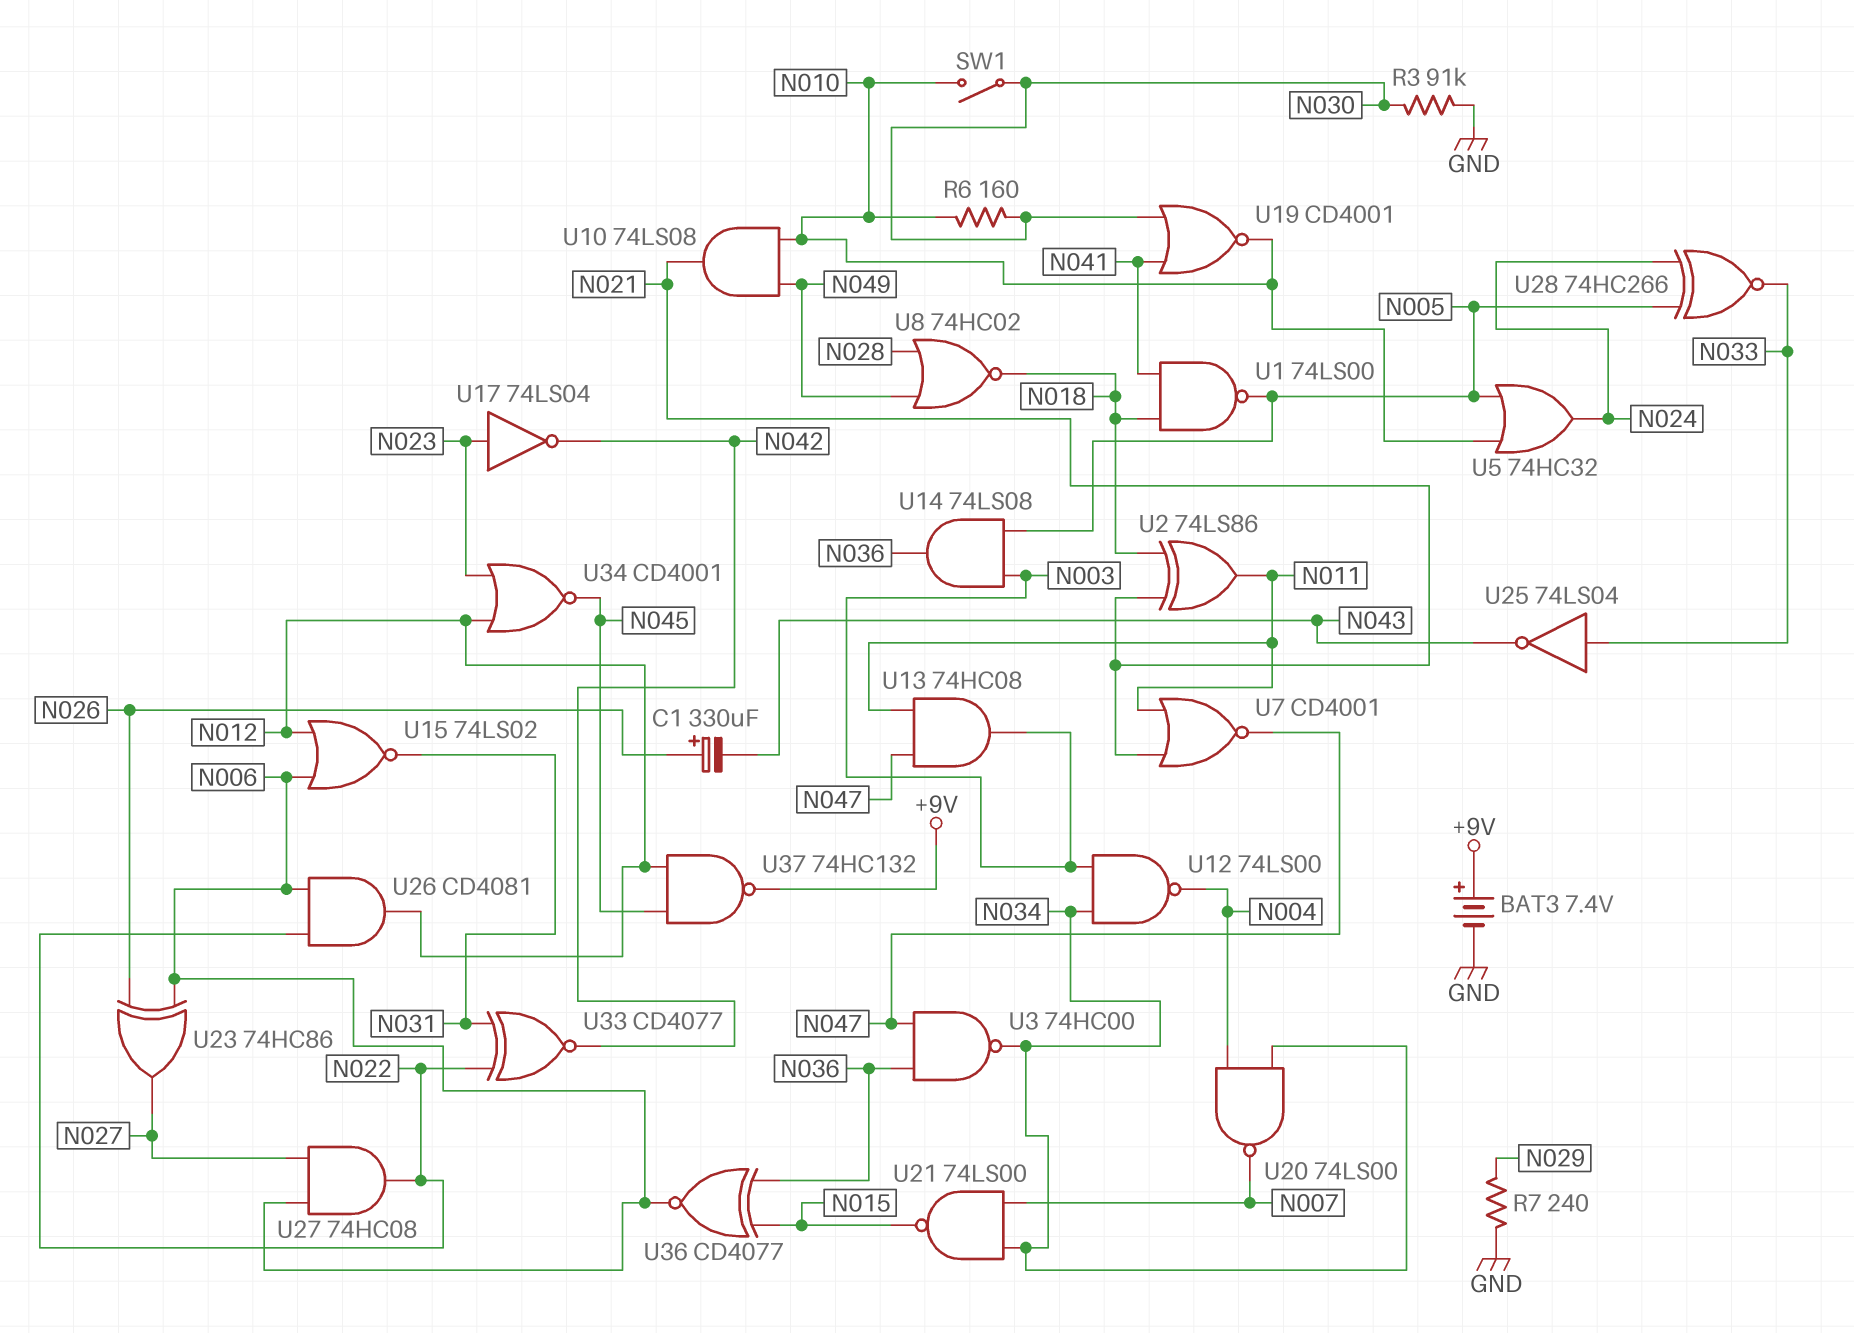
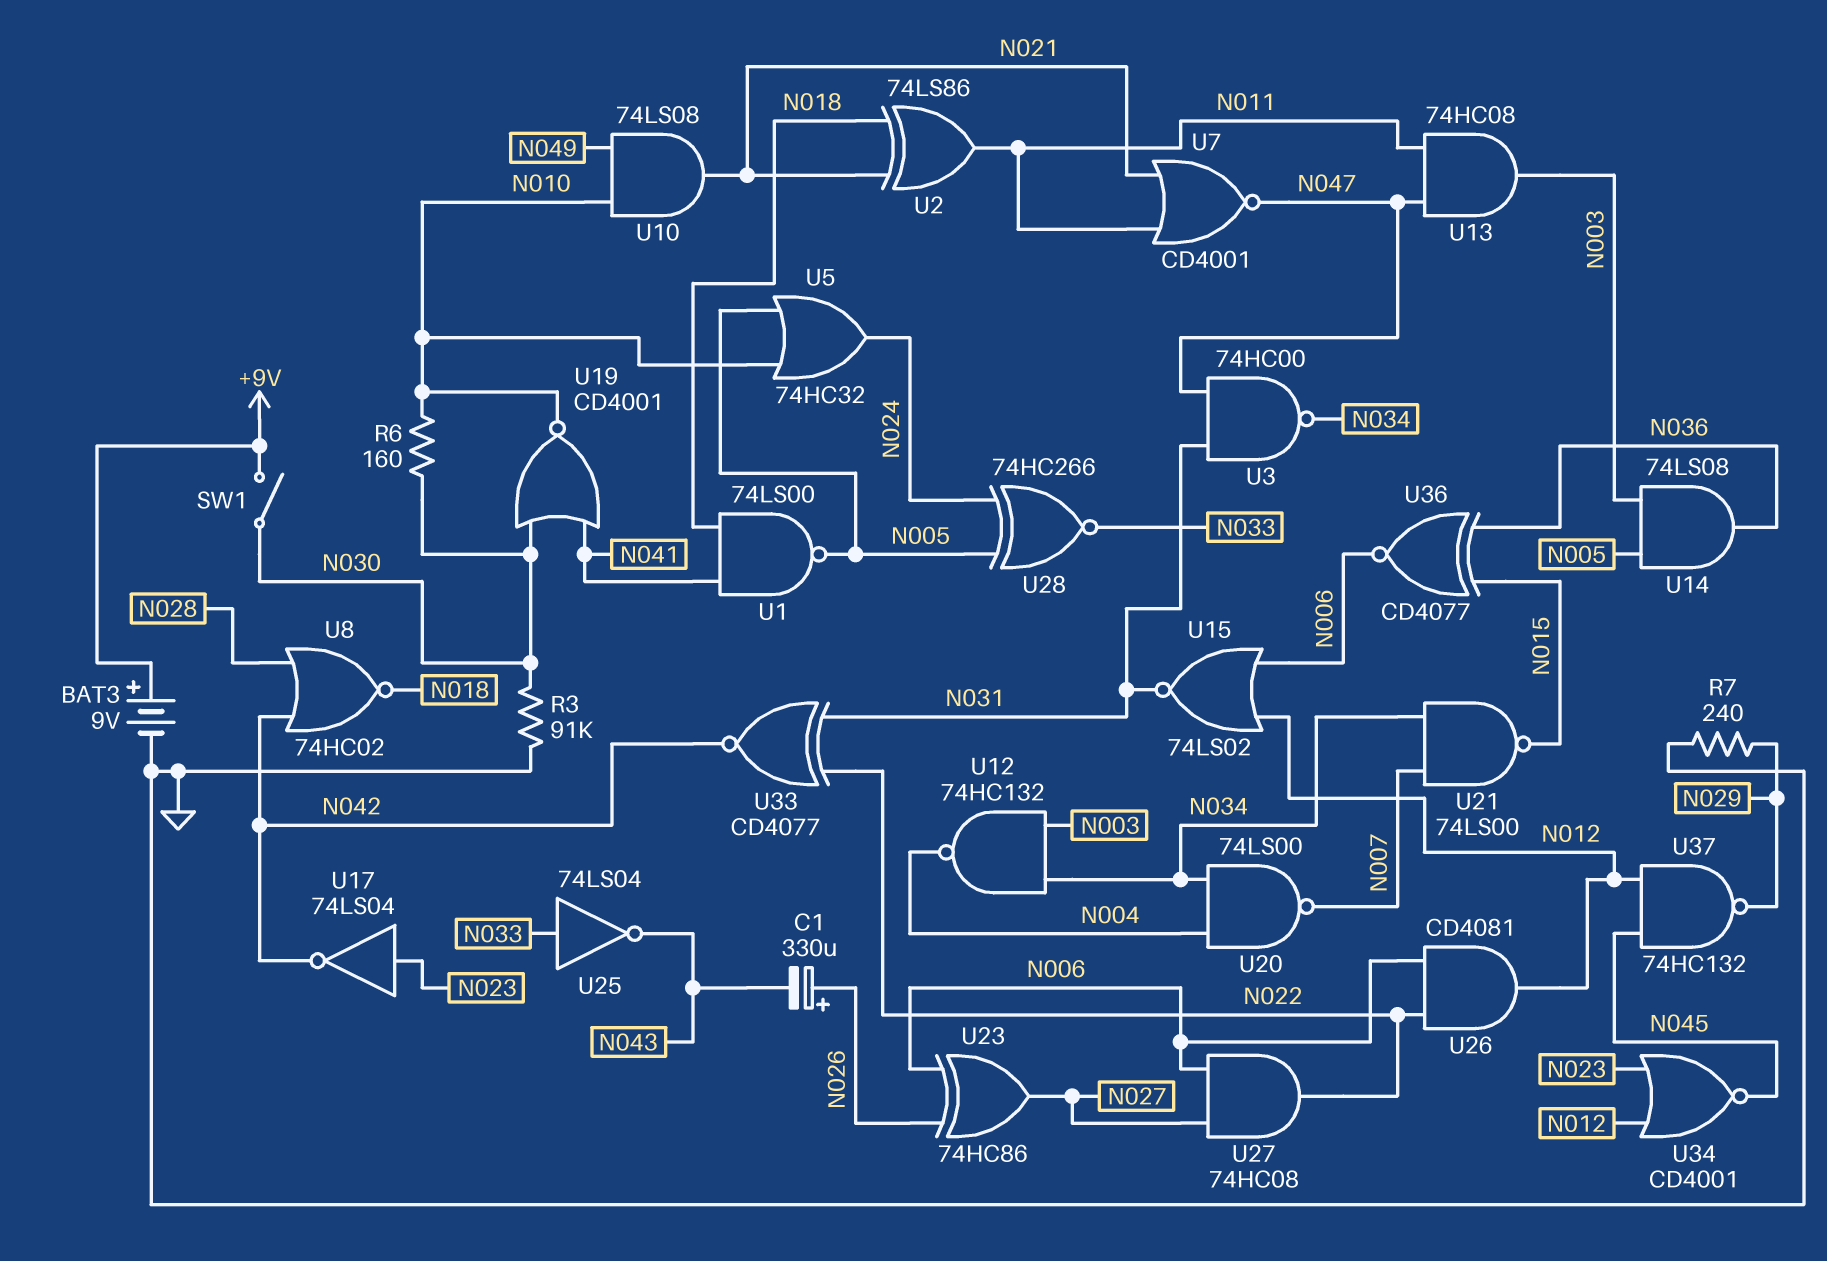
BAT3: 7.4V (plus +9V, minus GND) -> 9V (plus +9V, minus GND)
SW1: switch (N010, N030) -> switch (+9V, N030)
U3: NAND 74HC00 (in N036, in N047, out N034) -> NAND 74HC00 (in N031, in N047, out N034)
U8: NOR 74HC02 (in N028, in N049, out N018) -> NOR 74HC02 (in N028, in N042, out N018)
U12: NAND 74LS00 (in N003, in N034, out N004) -> NAND 74HC132 (in N003, in N034, out N004)
U37: NAND 74HC132 (in N012, in N045, out +9V) -> NAND 74HC132 (in N012, in N045, out N029)

